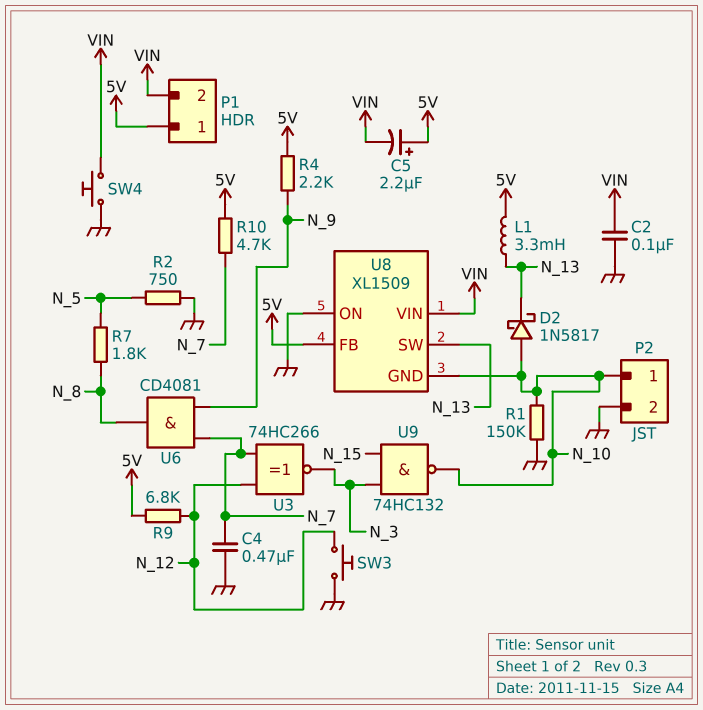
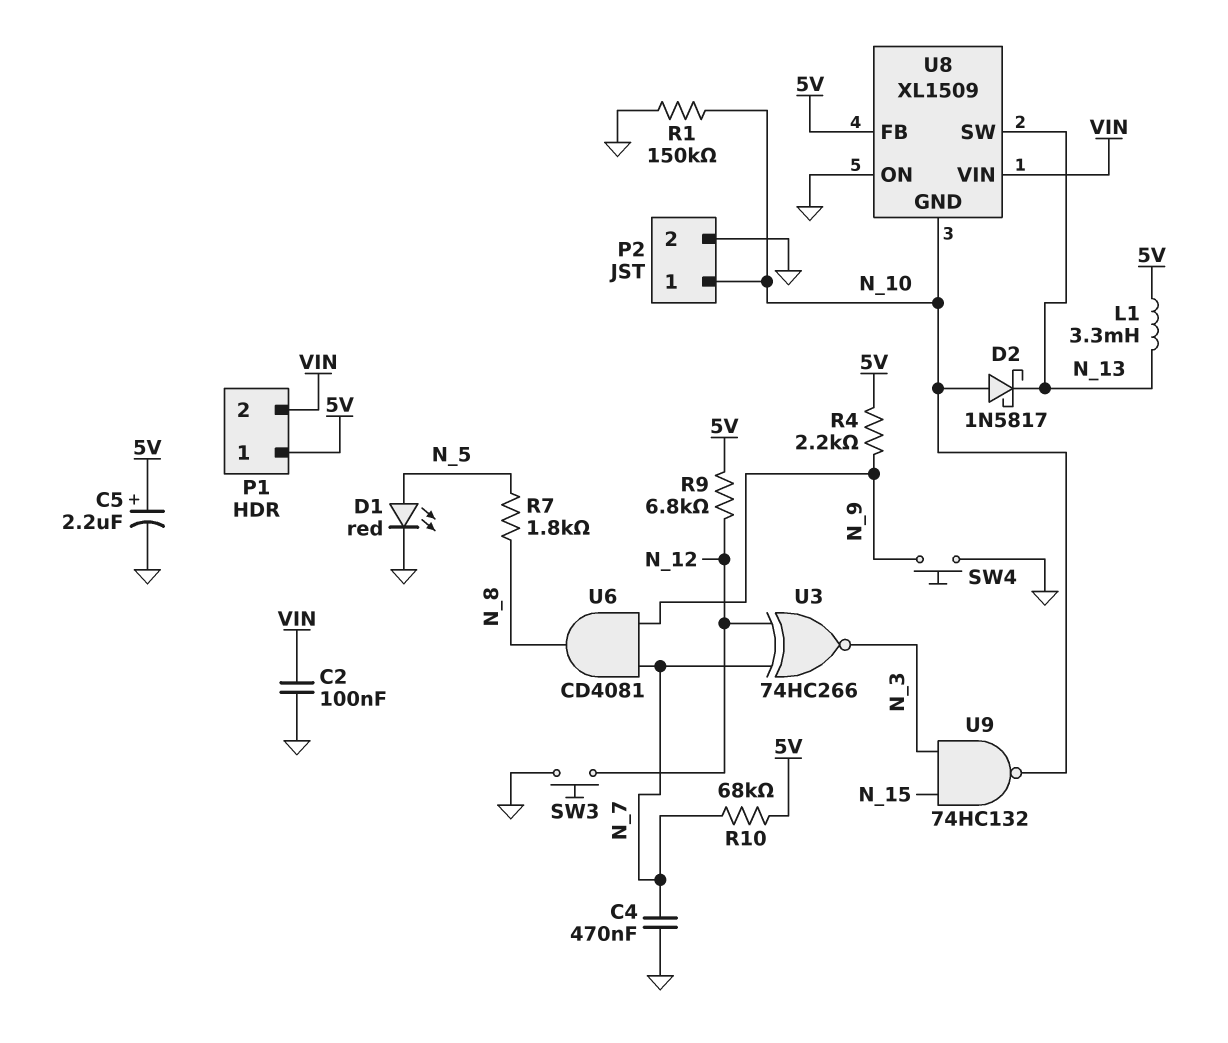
C5: 2.2uF (plus 5V, minus VIN) -> 2.2uF (plus 5V, minus GND)
D1: none -> LED red (A N_5, K GND)
R2: 750 (GND, N_5) -> none
R10: 4.7k (5V, N_7) -> 68k (5V, N_7)
SW4: button (GND, VIN) -> button (GND, N_9)

